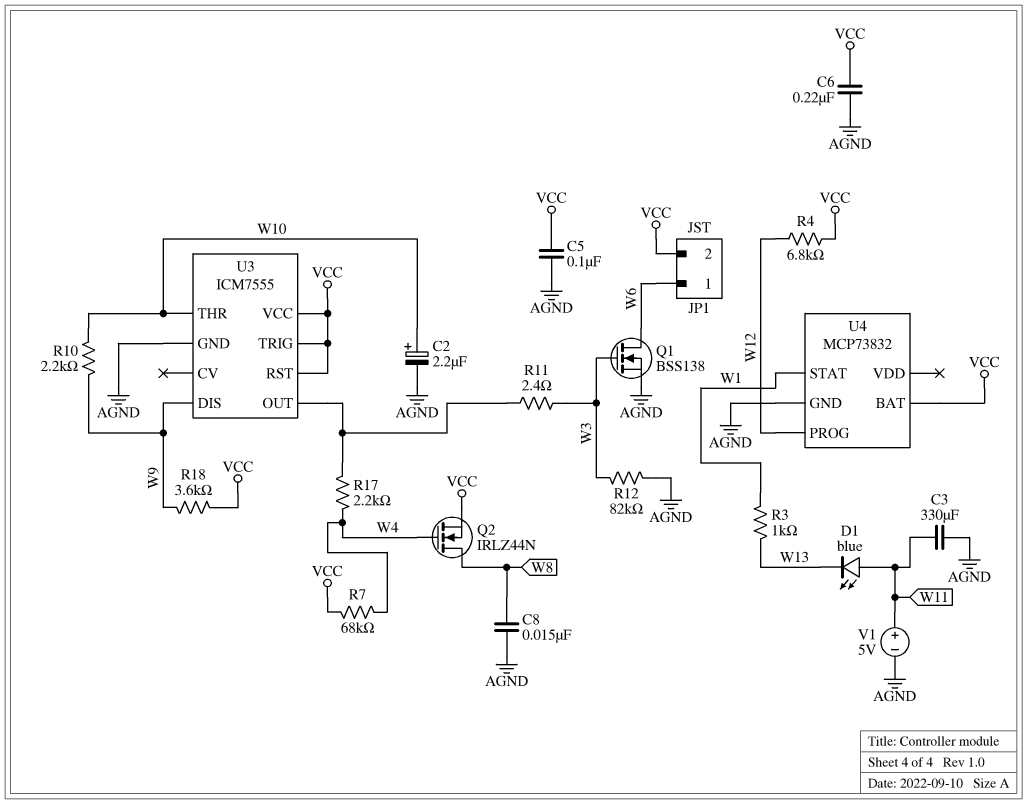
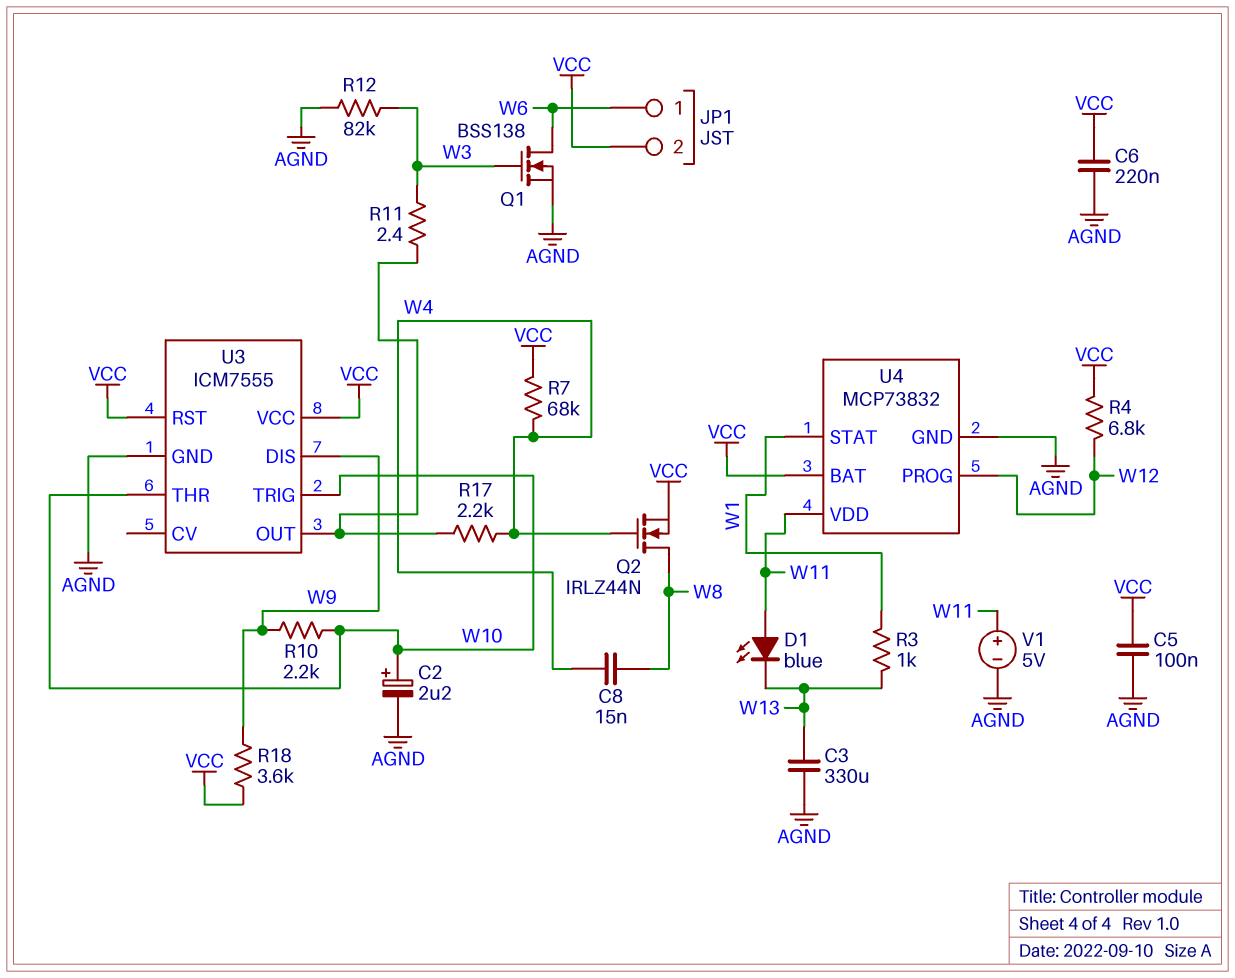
C3: 330uF (AGND, W11) -> 330uF (AGND, W13)
C8: 15nF (AGND, W8) -> 15nF (W4, W8)
U3 pin TRIG: VCC -> W10
U4 pin VDD: none -> W11

